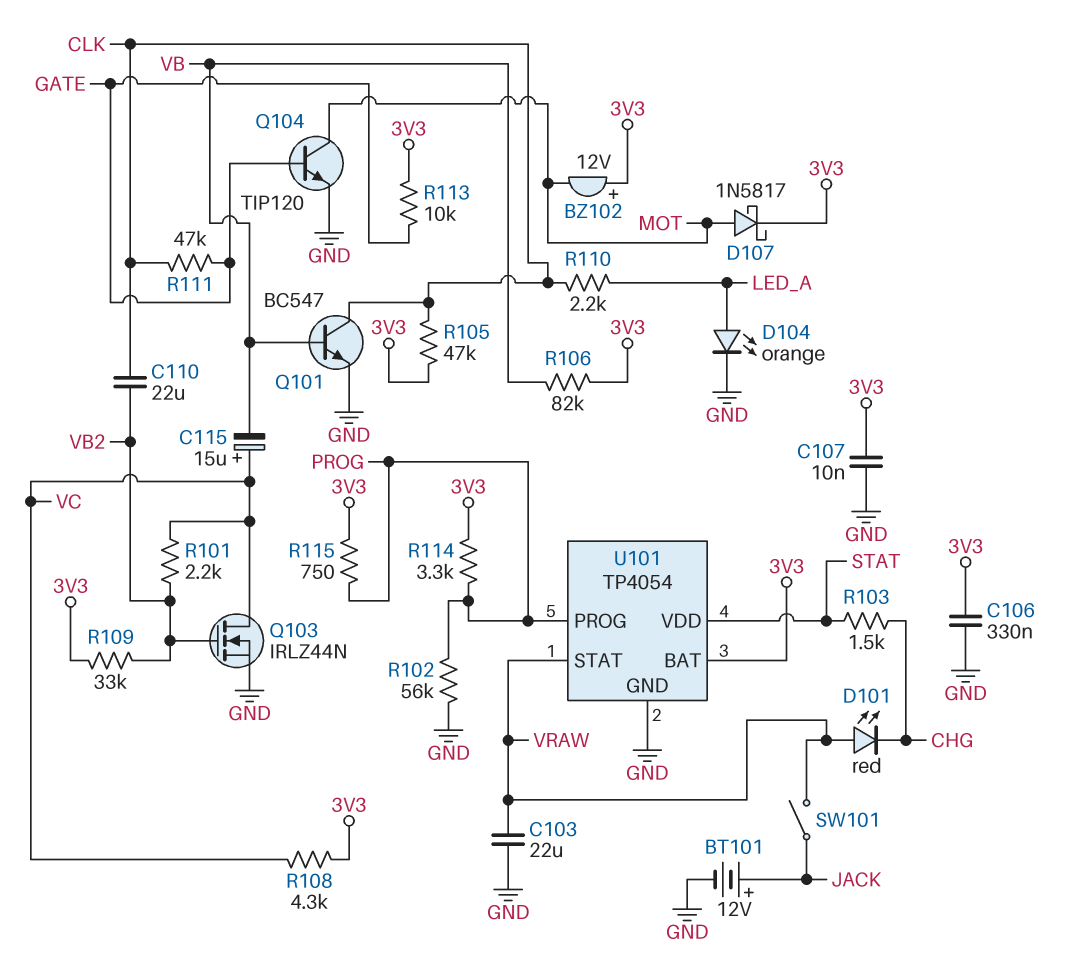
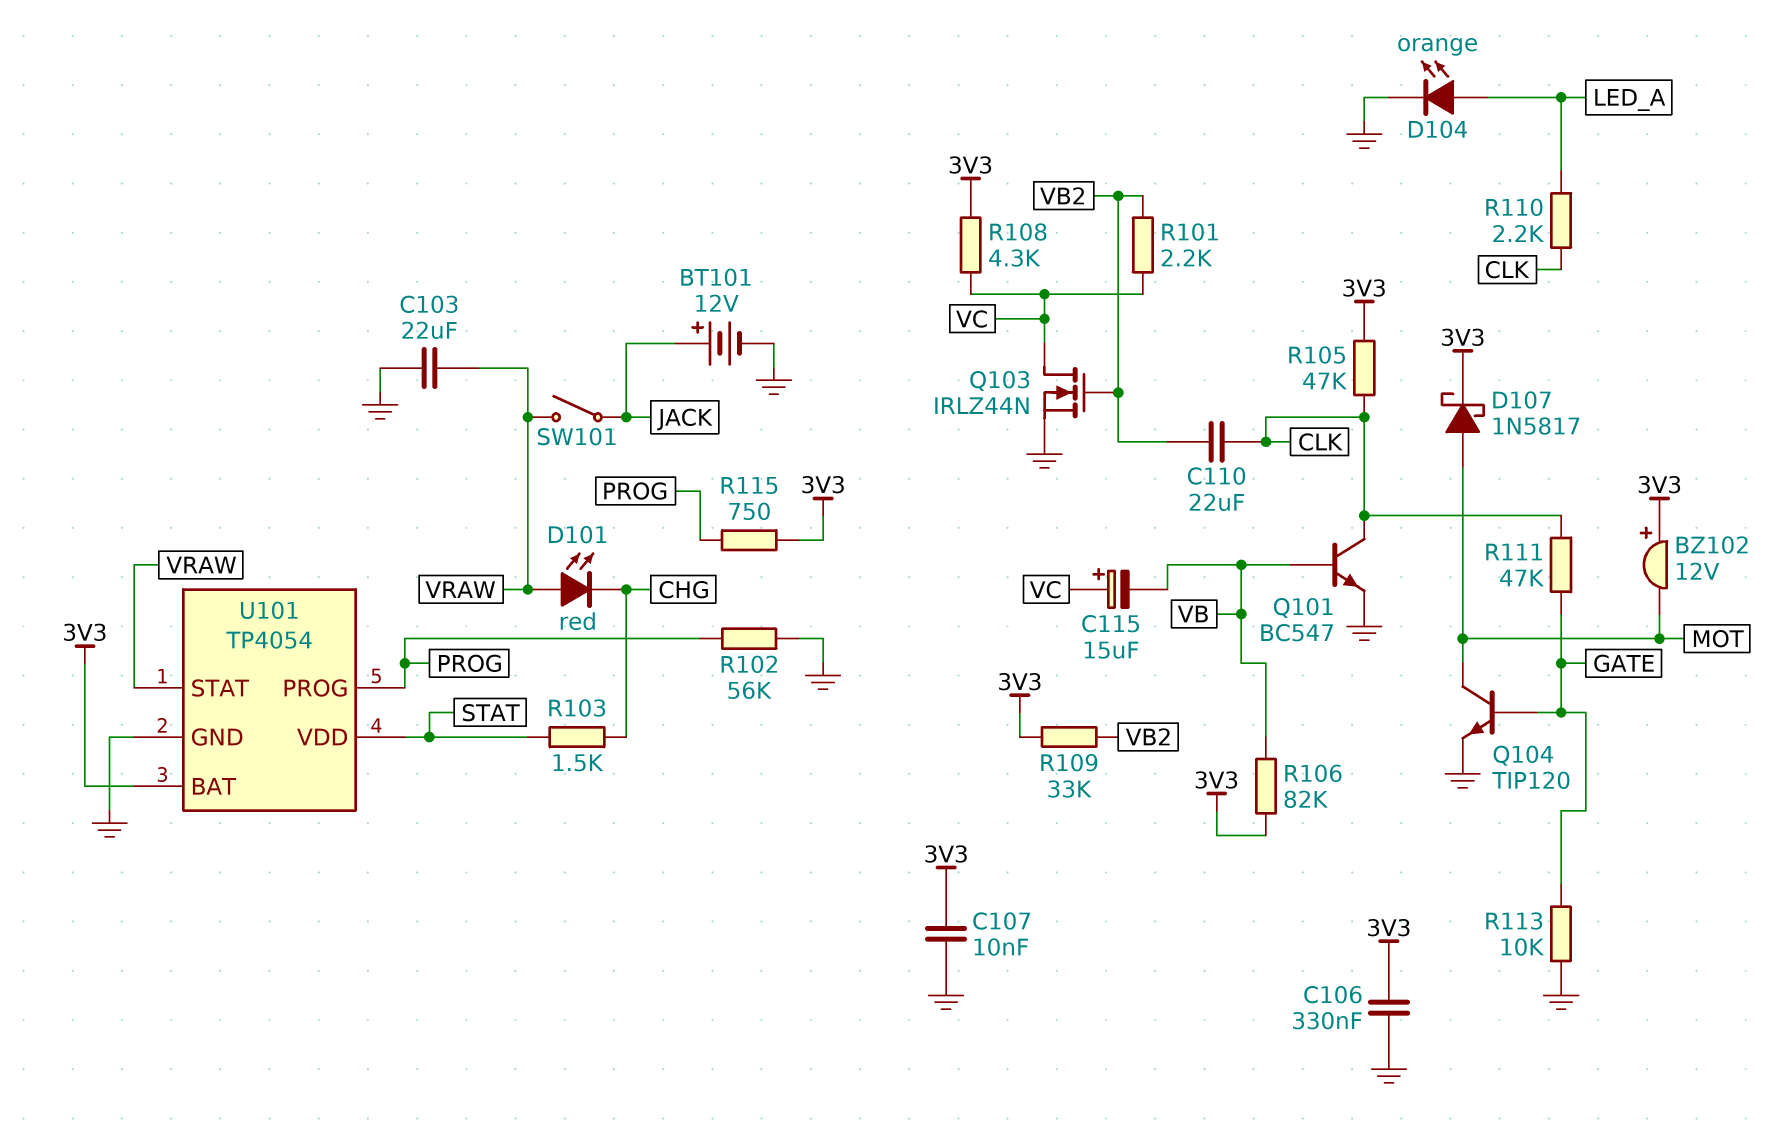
R113: 10k (3V3, GATE) -> 10k (GATE, GND)
R114: 3.3k (3V3, PROG) -> none

